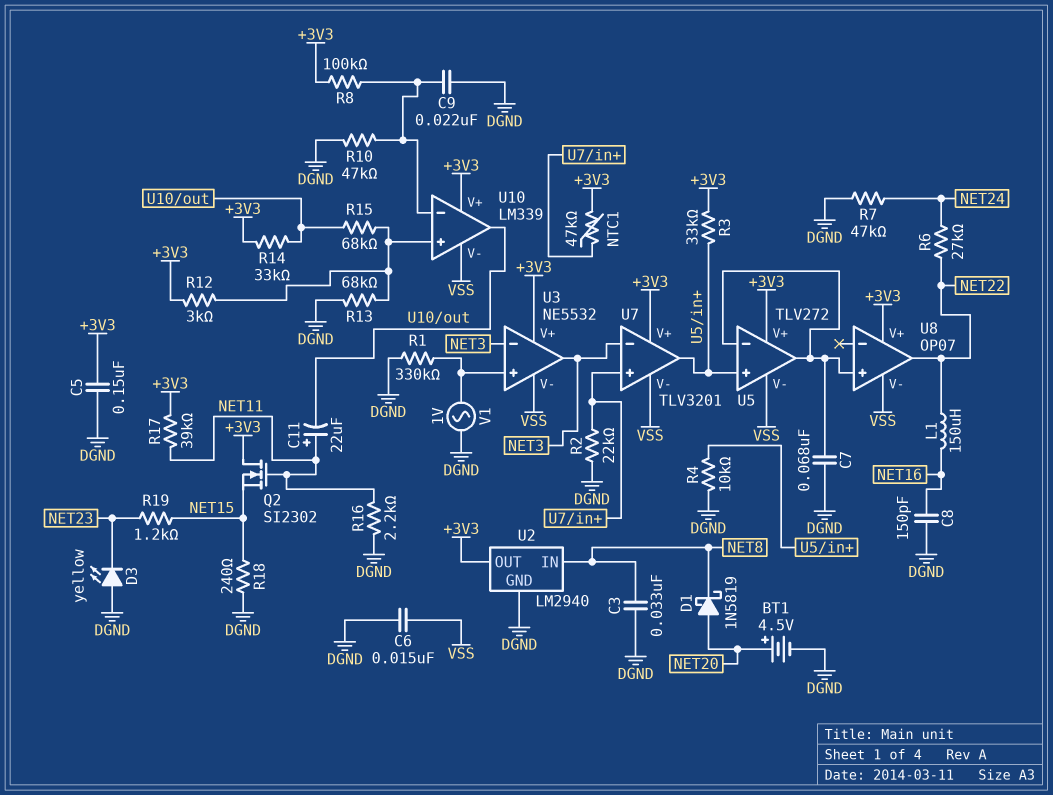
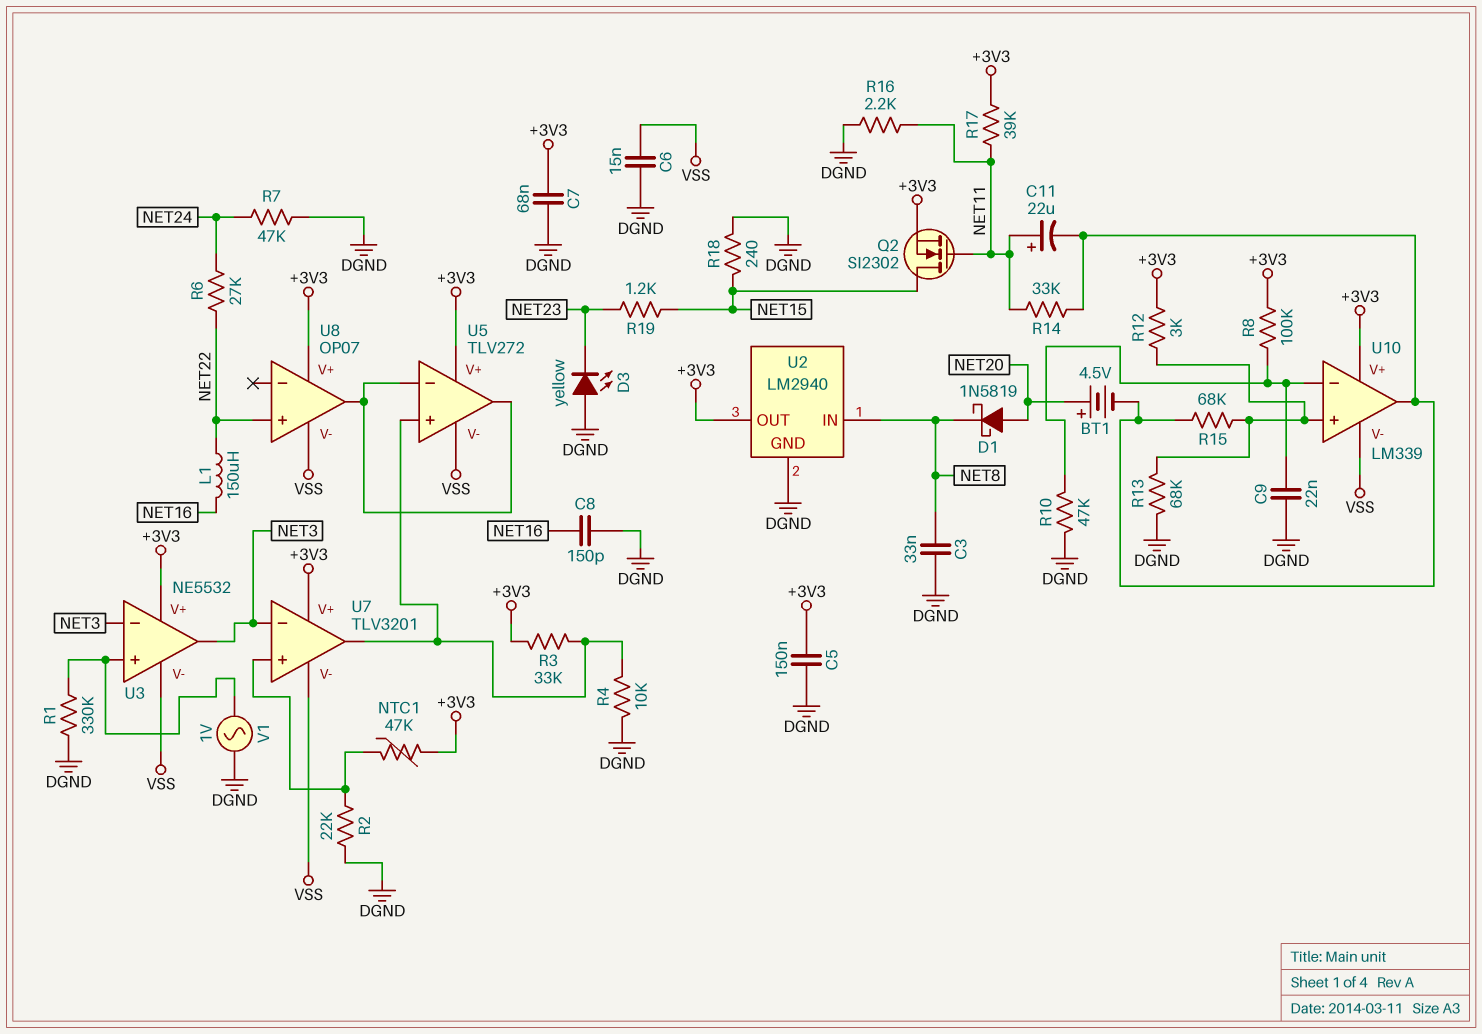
BT1: 4.5V (plus NET20, minus DGND) -> 4.5V (plus NET20, minus U10/out)
C7: 68nF (DGND, U5/in-) -> 68nF (+3V3, DGND)
Q2: NMOS SI2302 (G NET11, D +3V3, S NET15) -> NMOS SI2302 (G NET11, D NET15, S +3V3)
R14: 33k (+3V3, U10/out) -> 33k (NET11, U10/out)
U8 pin in+: U5/in- -> NET22
U8 pin out: NET22 -> U5/in-

